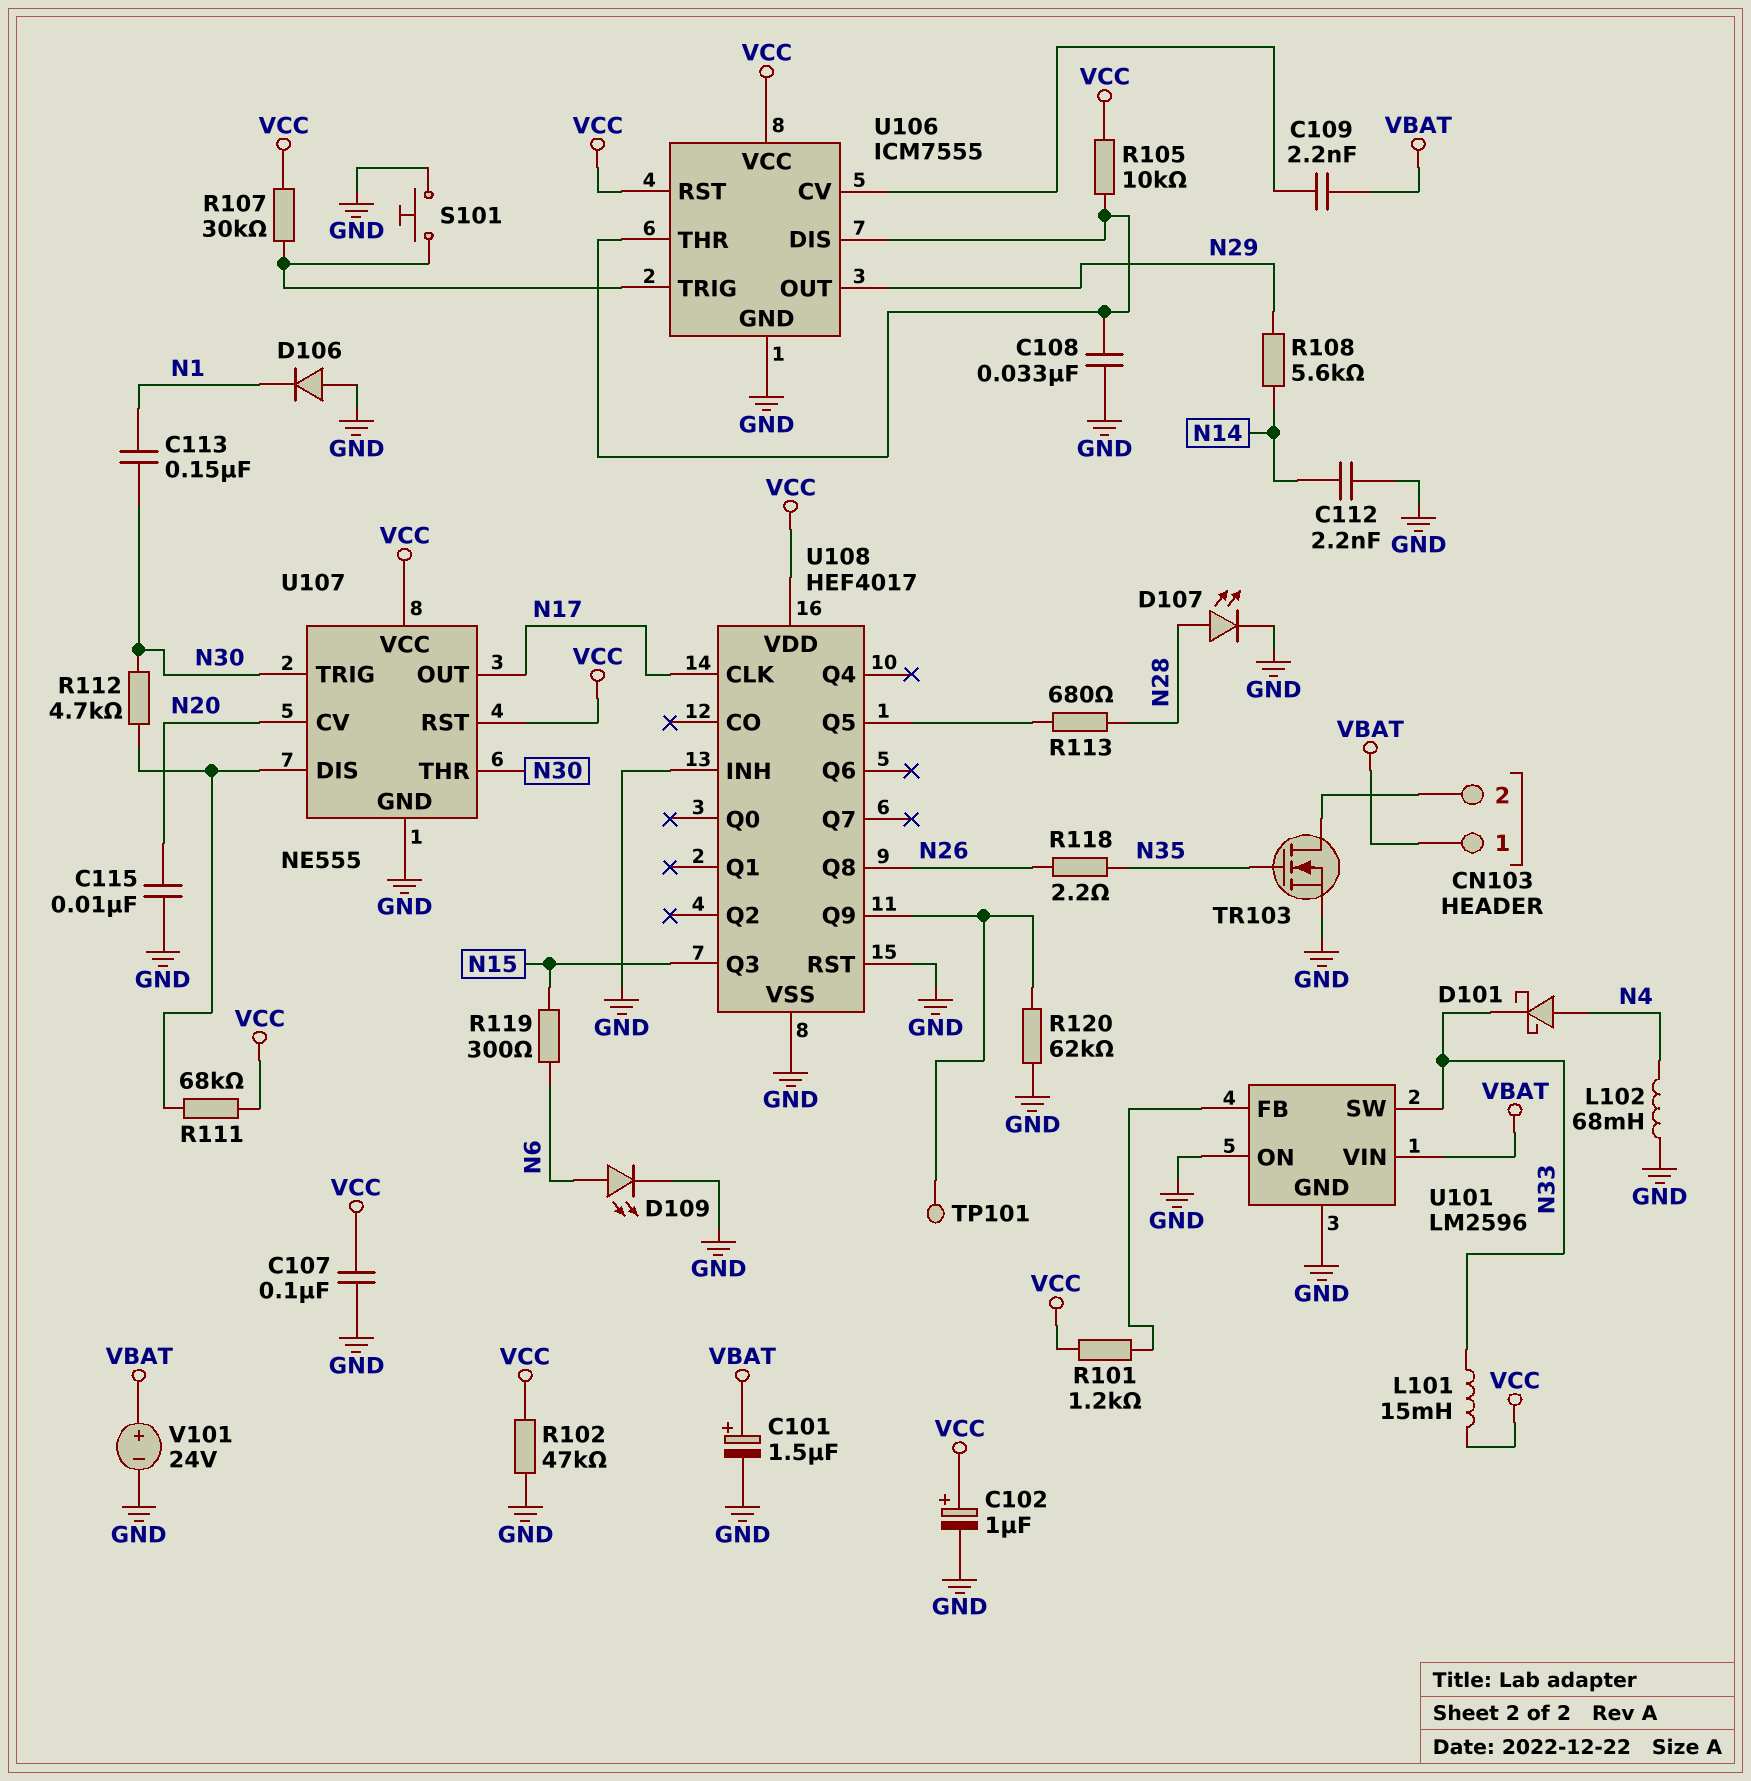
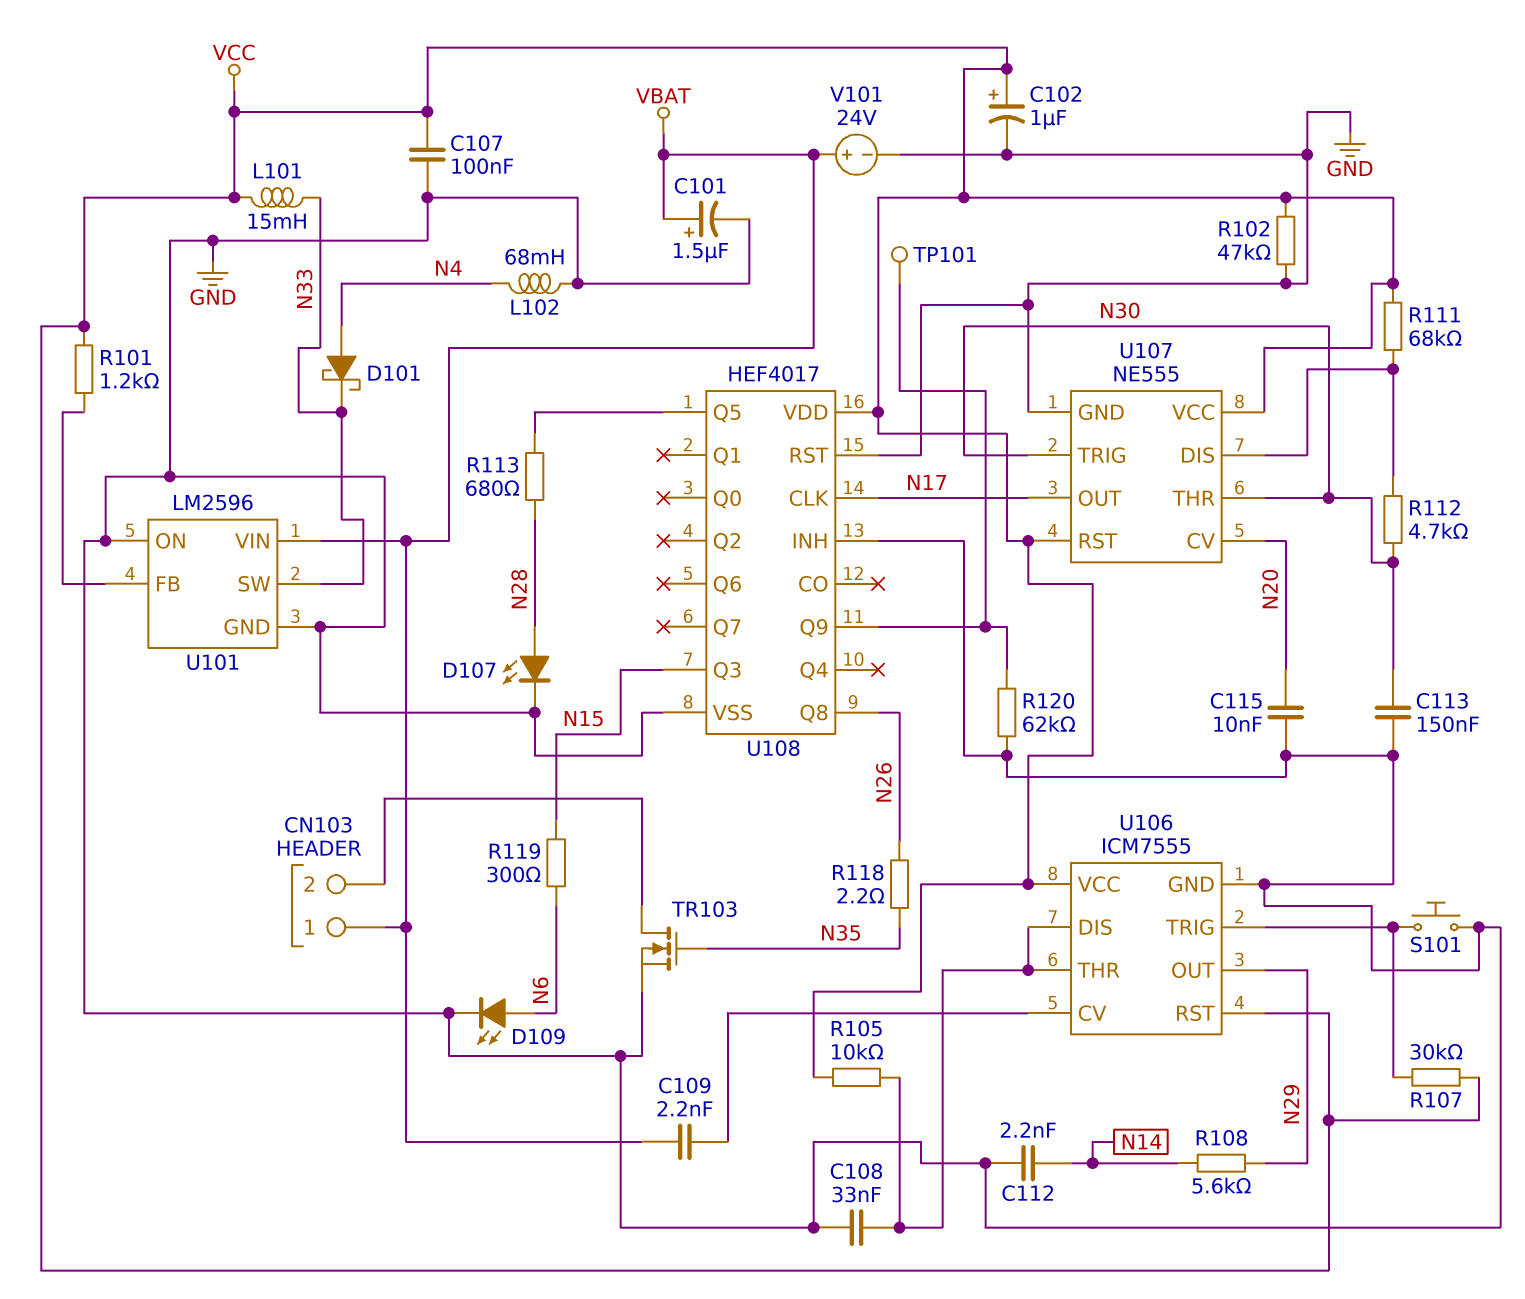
C113: 150nF (N1, N30) -> 150nF (GND, N30)
D106: diode (A GND, K N1) -> none

